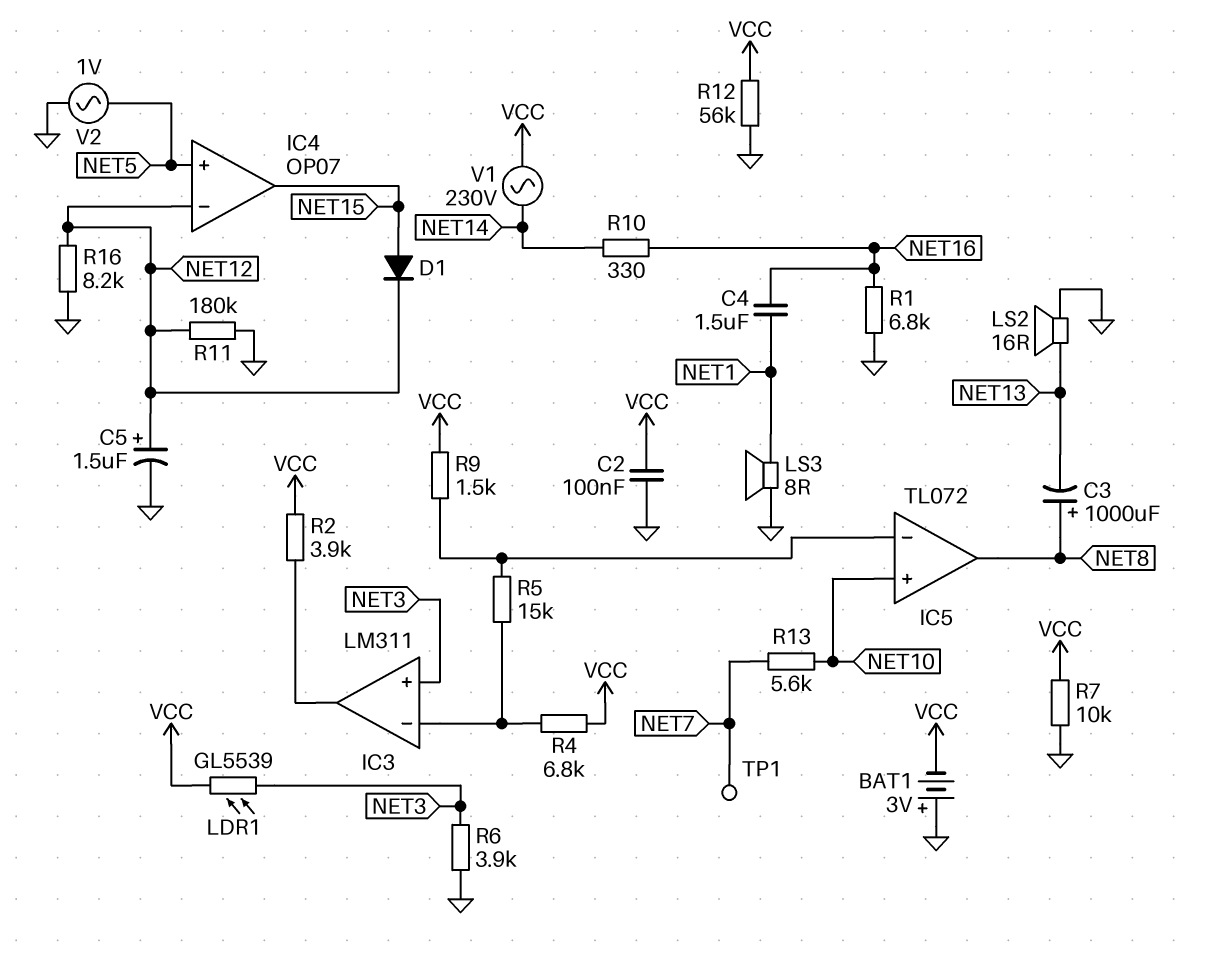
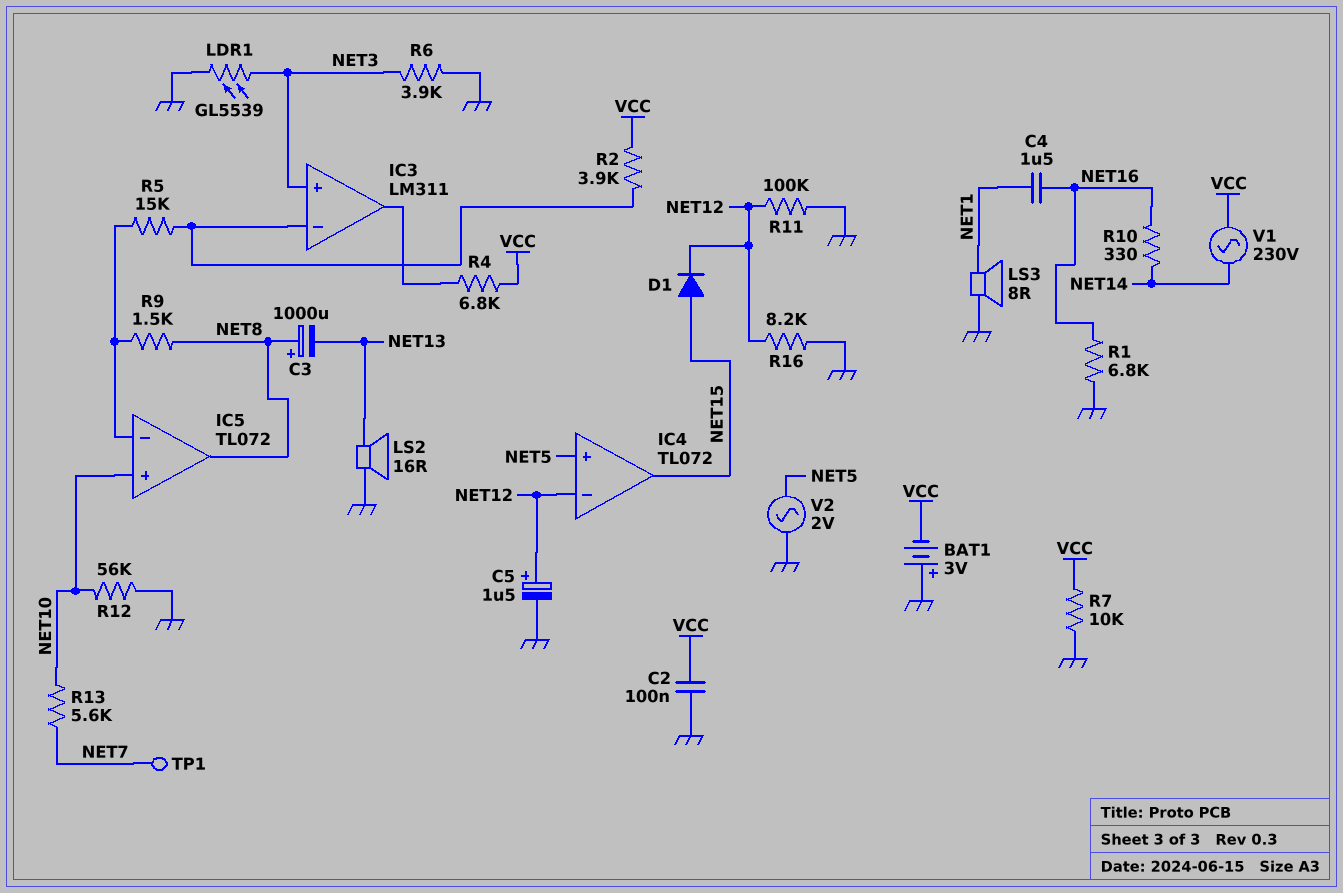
IC4: OP07 -> TL072
LDR1: GL5539 (NET3, VCC) -> GL5539 (GND, NET3)
R2: 3.9k (IC3/out, VCC) -> 3.9k (IC3/in-, VCC)
R4: 6.8k (IC3/in-, VCC) -> 6.8k (IC3/out, VCC)
R9: 1.5k (IC5/in-, VCC) -> 1.5k (IC5/in-, NET8)
R11: 180k (GND, NET12) -> 100k (GND, NET12)
R12: 56k (GND, VCC) -> 56k (GND, NET10)
V2: AC 1V (GND, NET5) -> AC 2V (GND, NET5)

